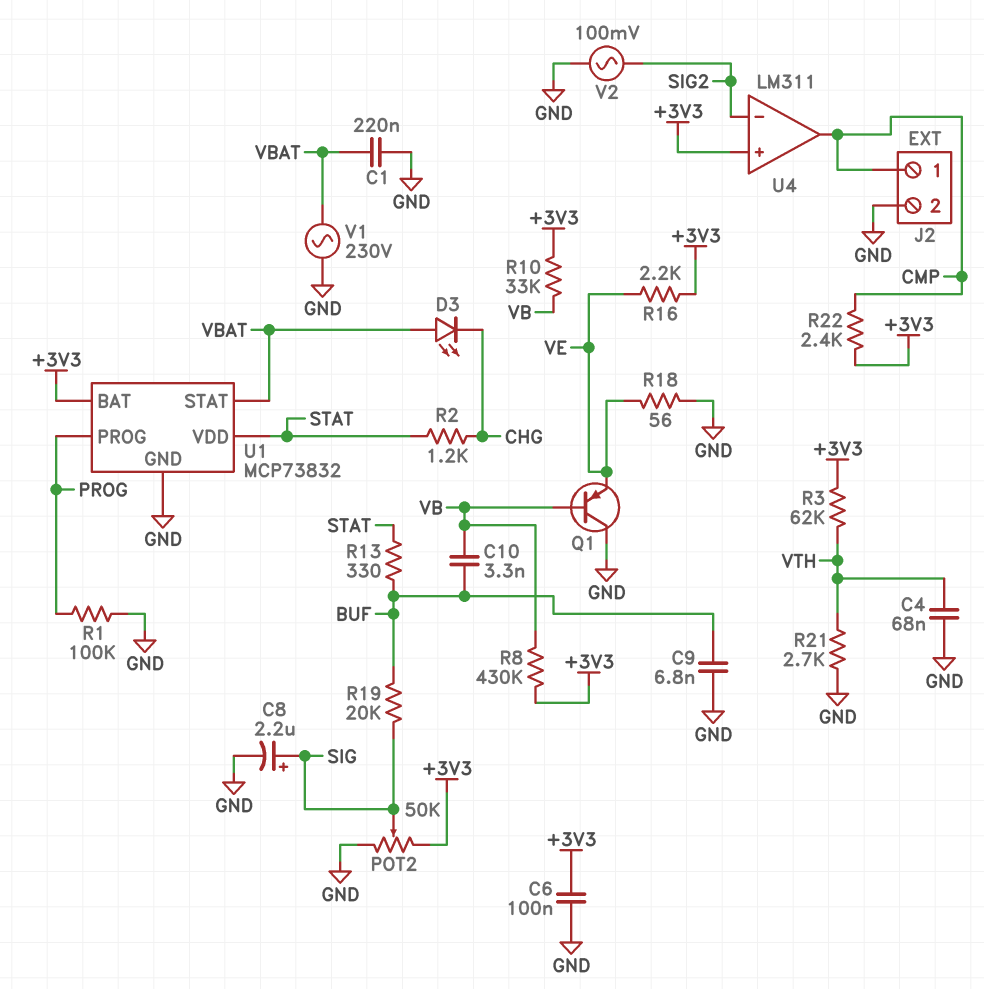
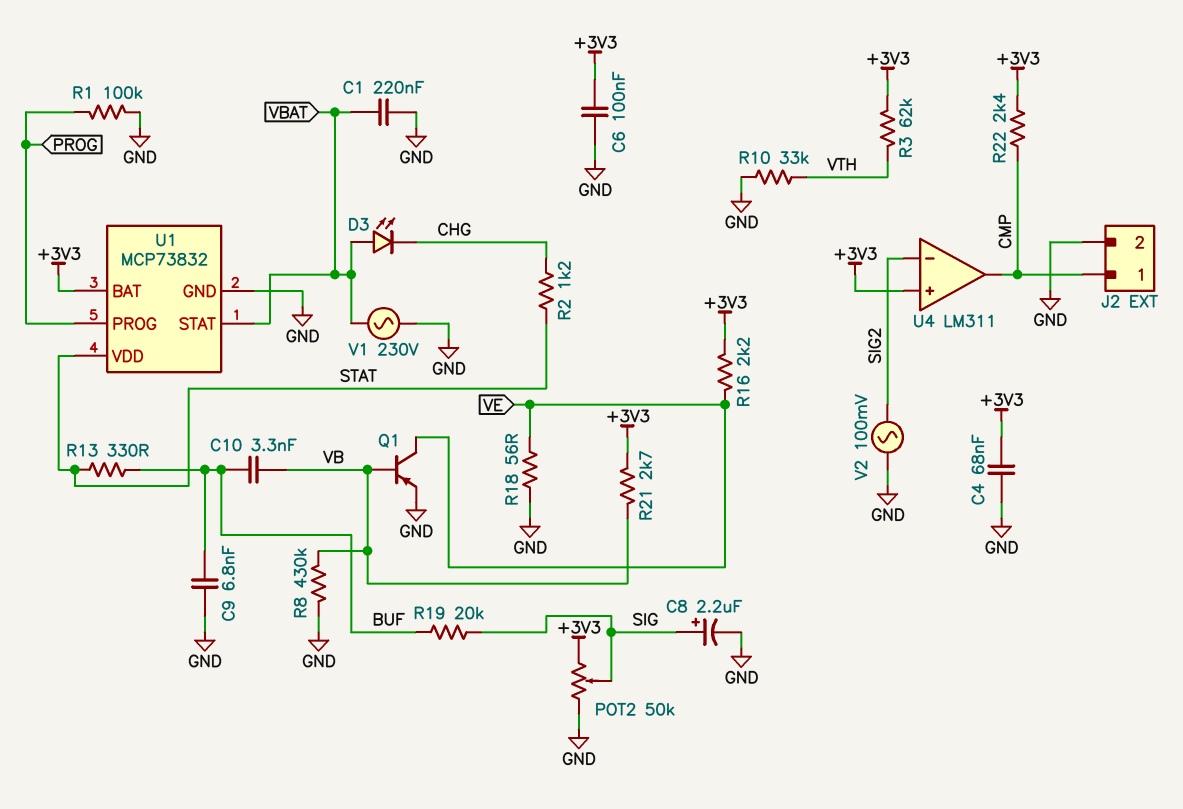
C4: 68nF (GND, VTH) -> 68nF (+3V3, GND)
Q1: PNP (B VB, C GND, E VE) -> PNP (B VB, C VE, E GND)
R8: 430k (+3V3, VB) -> 430k (GND, VB)
R10: 33k (+3V3, VB) -> 33k (GND, VTH)
R21: 2.7k (GND, VTH) -> 2.7k (+3V3, VB)

